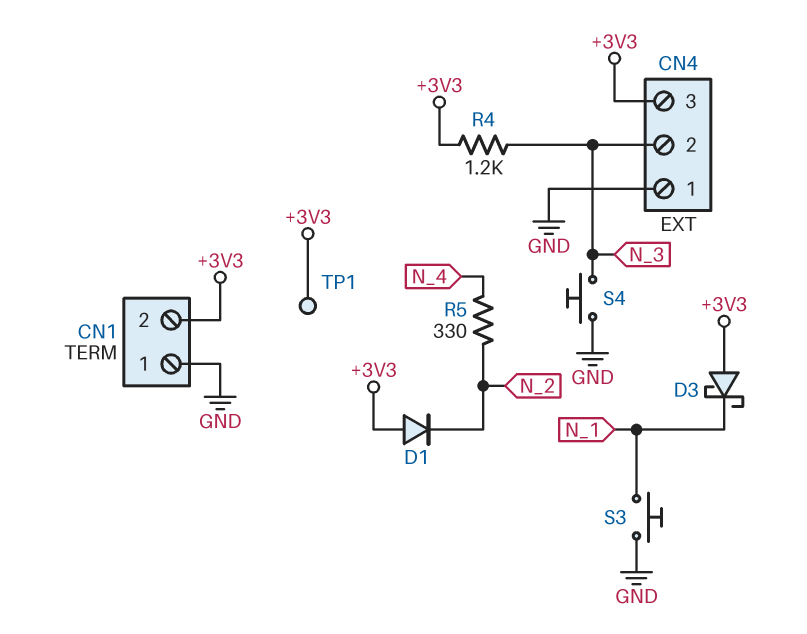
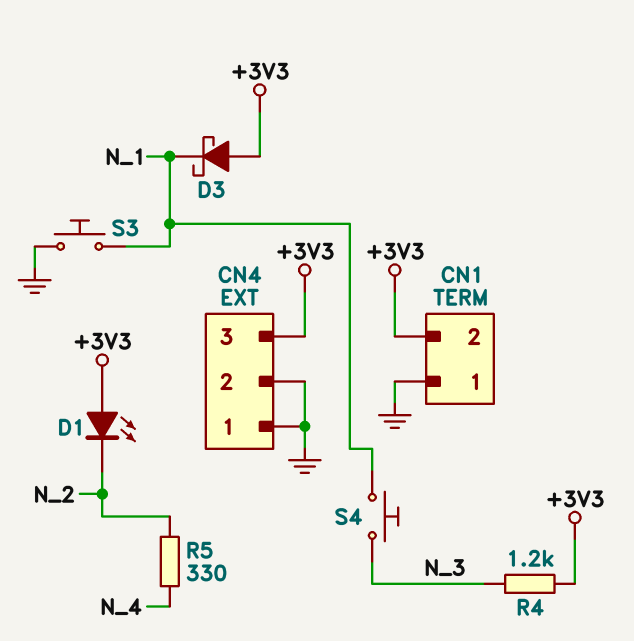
CN4 pin 2: N_3 -> GND
D1: diode (A +3V3, K N_2) -> LED (A +3V3, K N_2)
S4: button (GND, N_3) -> button (N_1, N_3)
TP1: test point (+3V3) -> none

